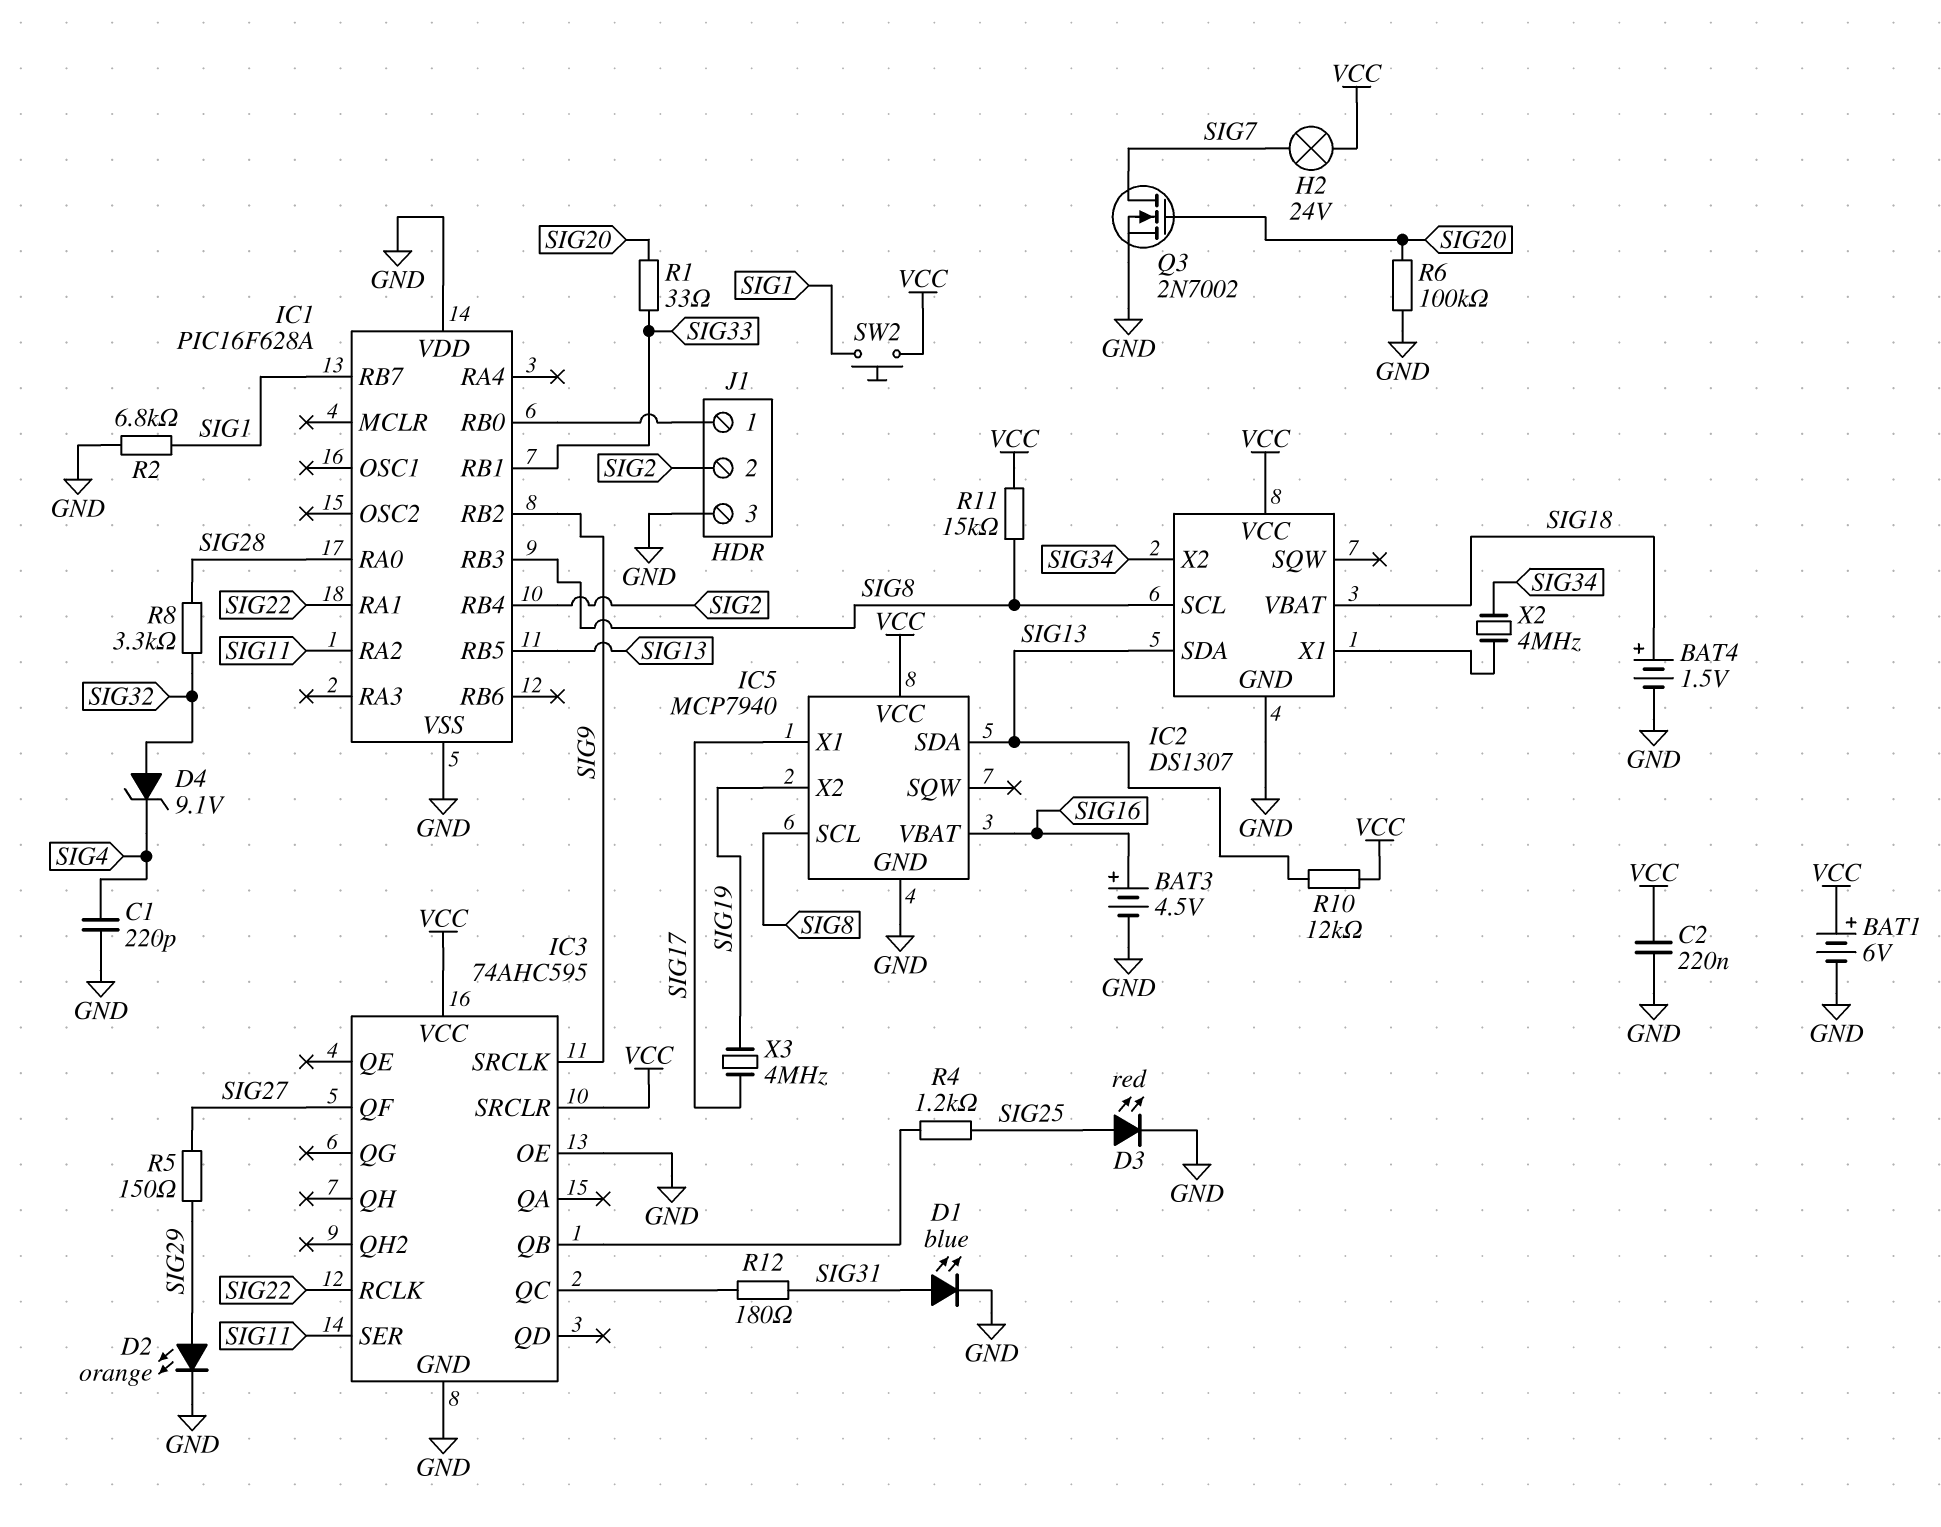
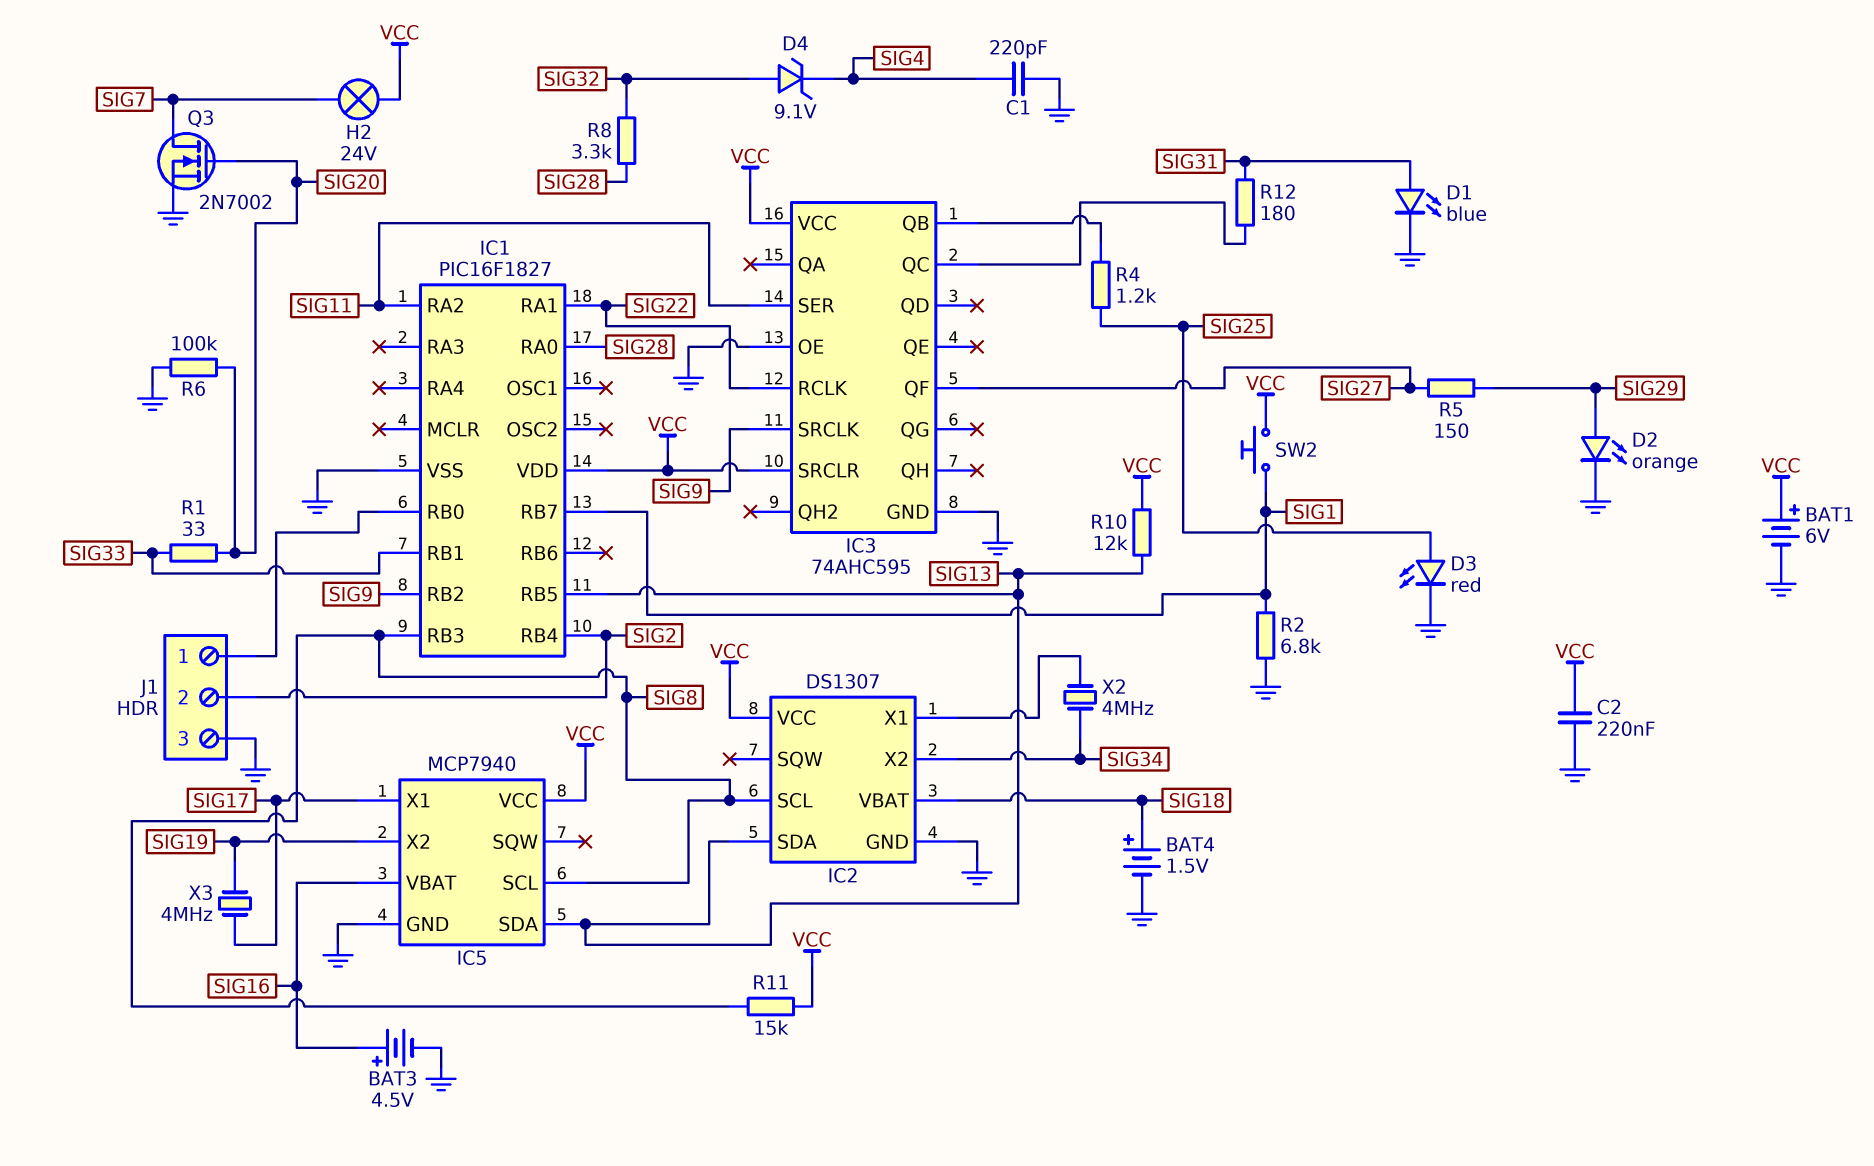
IC1: PIC16F628A -> PIC16F1827
IC1 pin VDD: GND -> VCC

